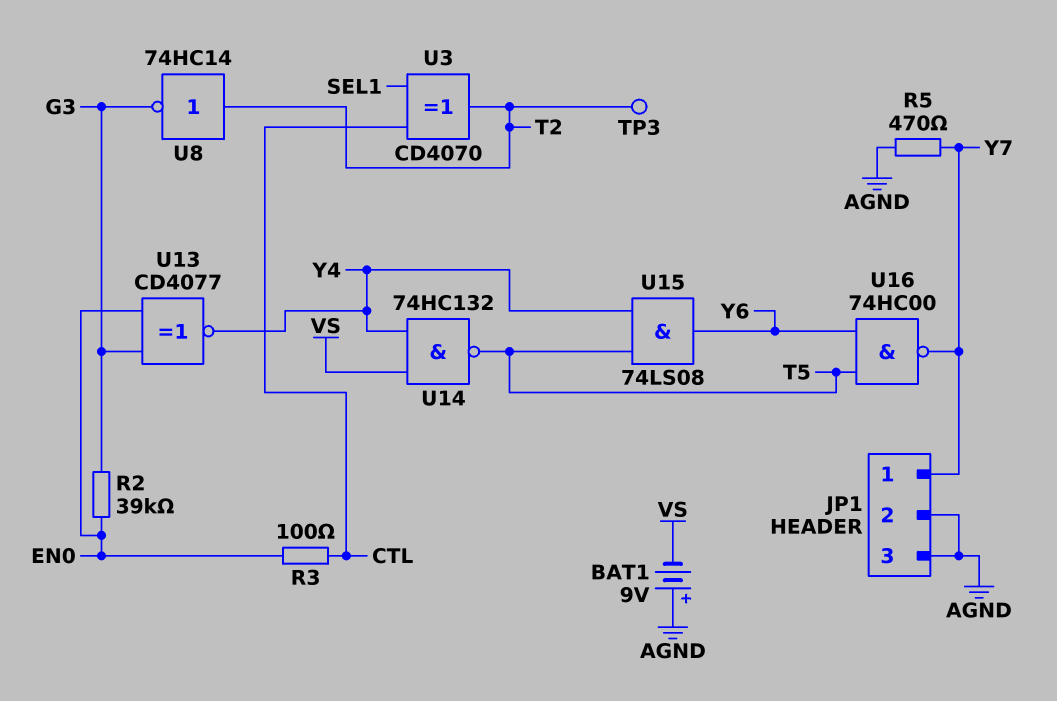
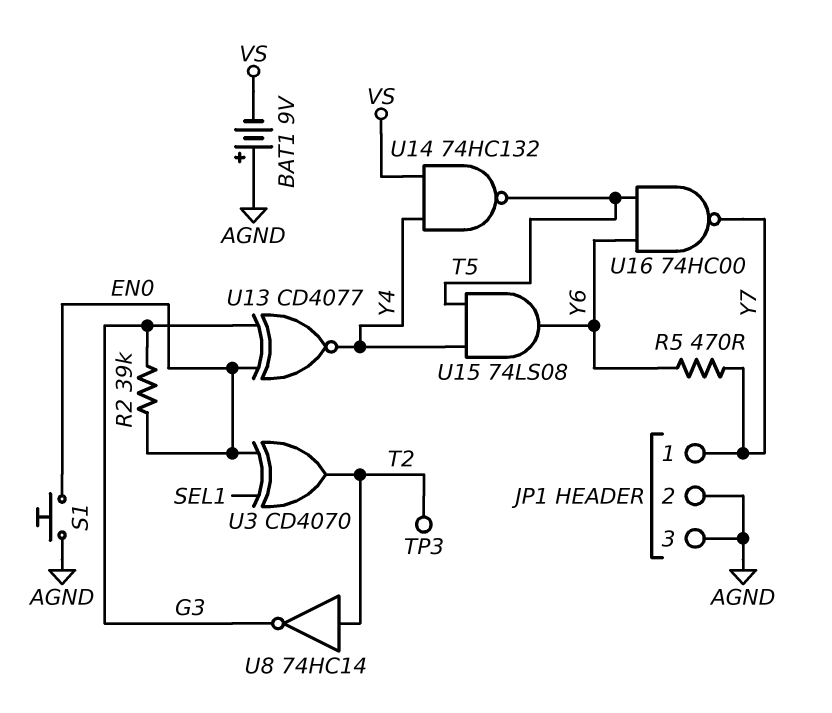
R3: 100 (CTL, EN0) -> none
R5: 470 (AGND, Y7) -> 470 (Y6, Y7)
S1: none -> button (AGND, EN0)
U3: XOR CD4070 (in CTL, in SEL1, out T2) -> XOR CD4070 (in EN0, in SEL1, out T2)

